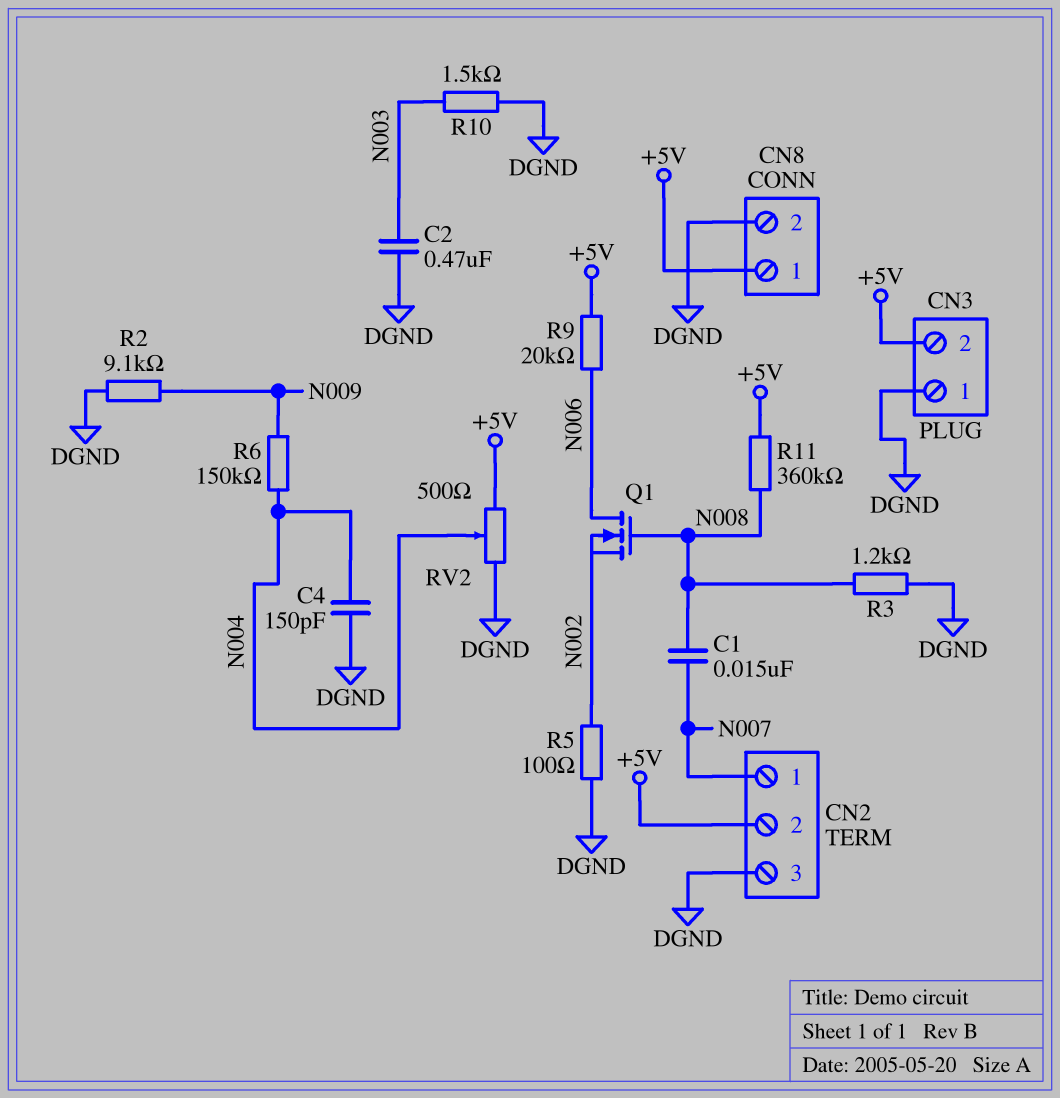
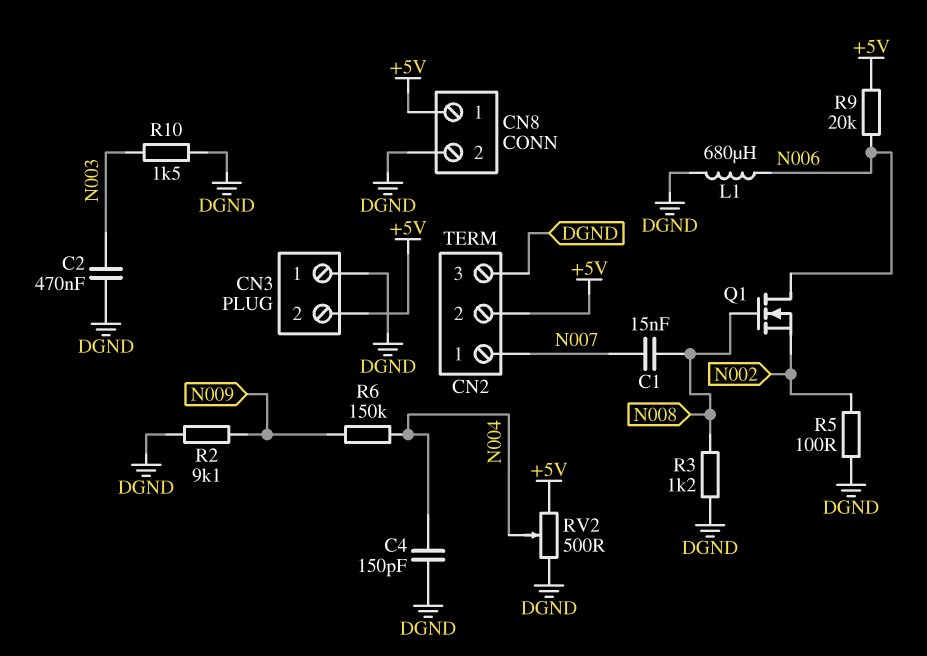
L1: none -> 680uH (DGND, N006)
R11: 360k (+5V, N008) -> none

